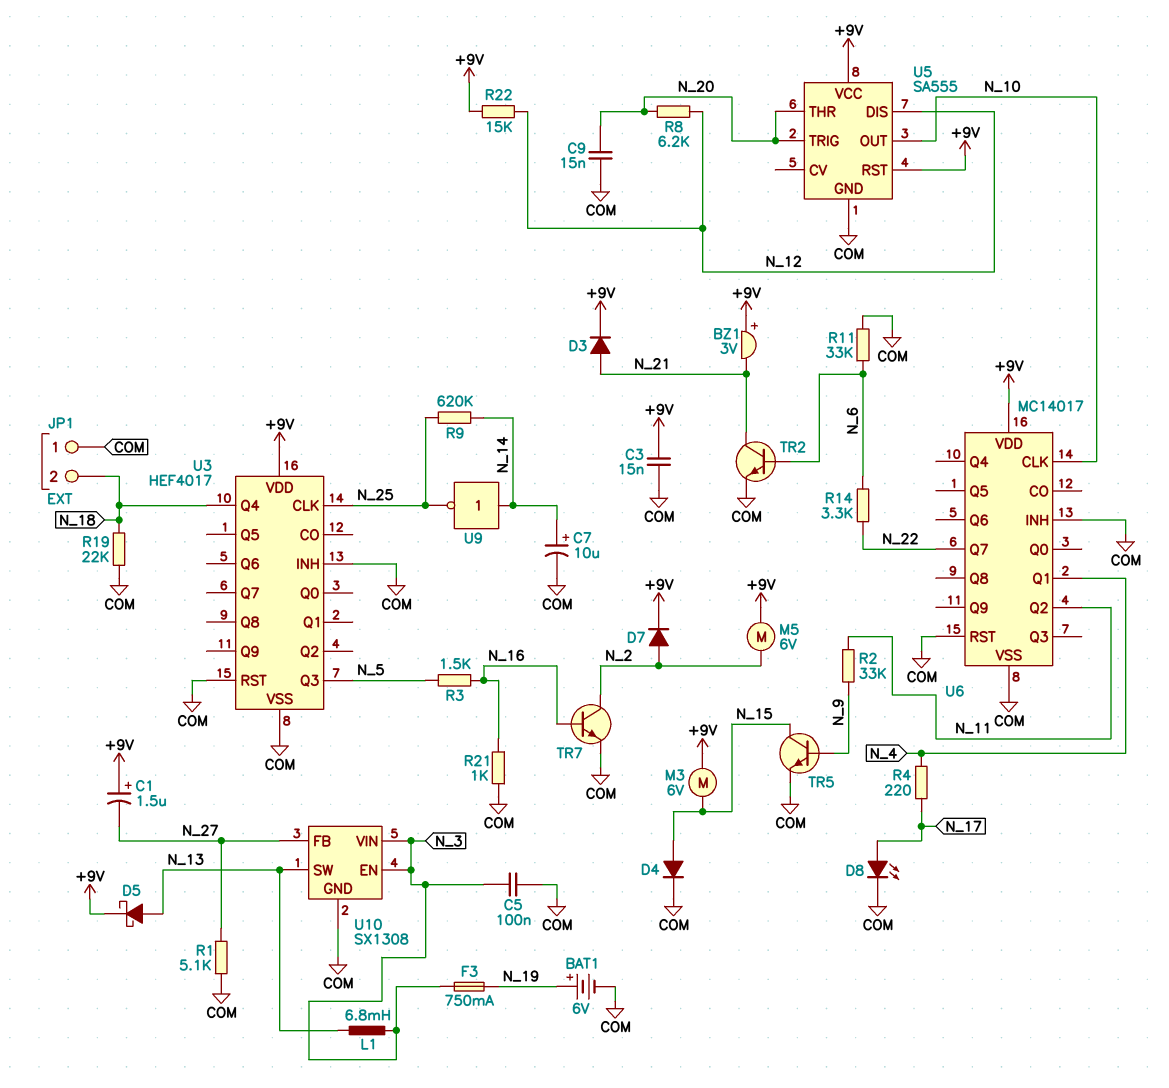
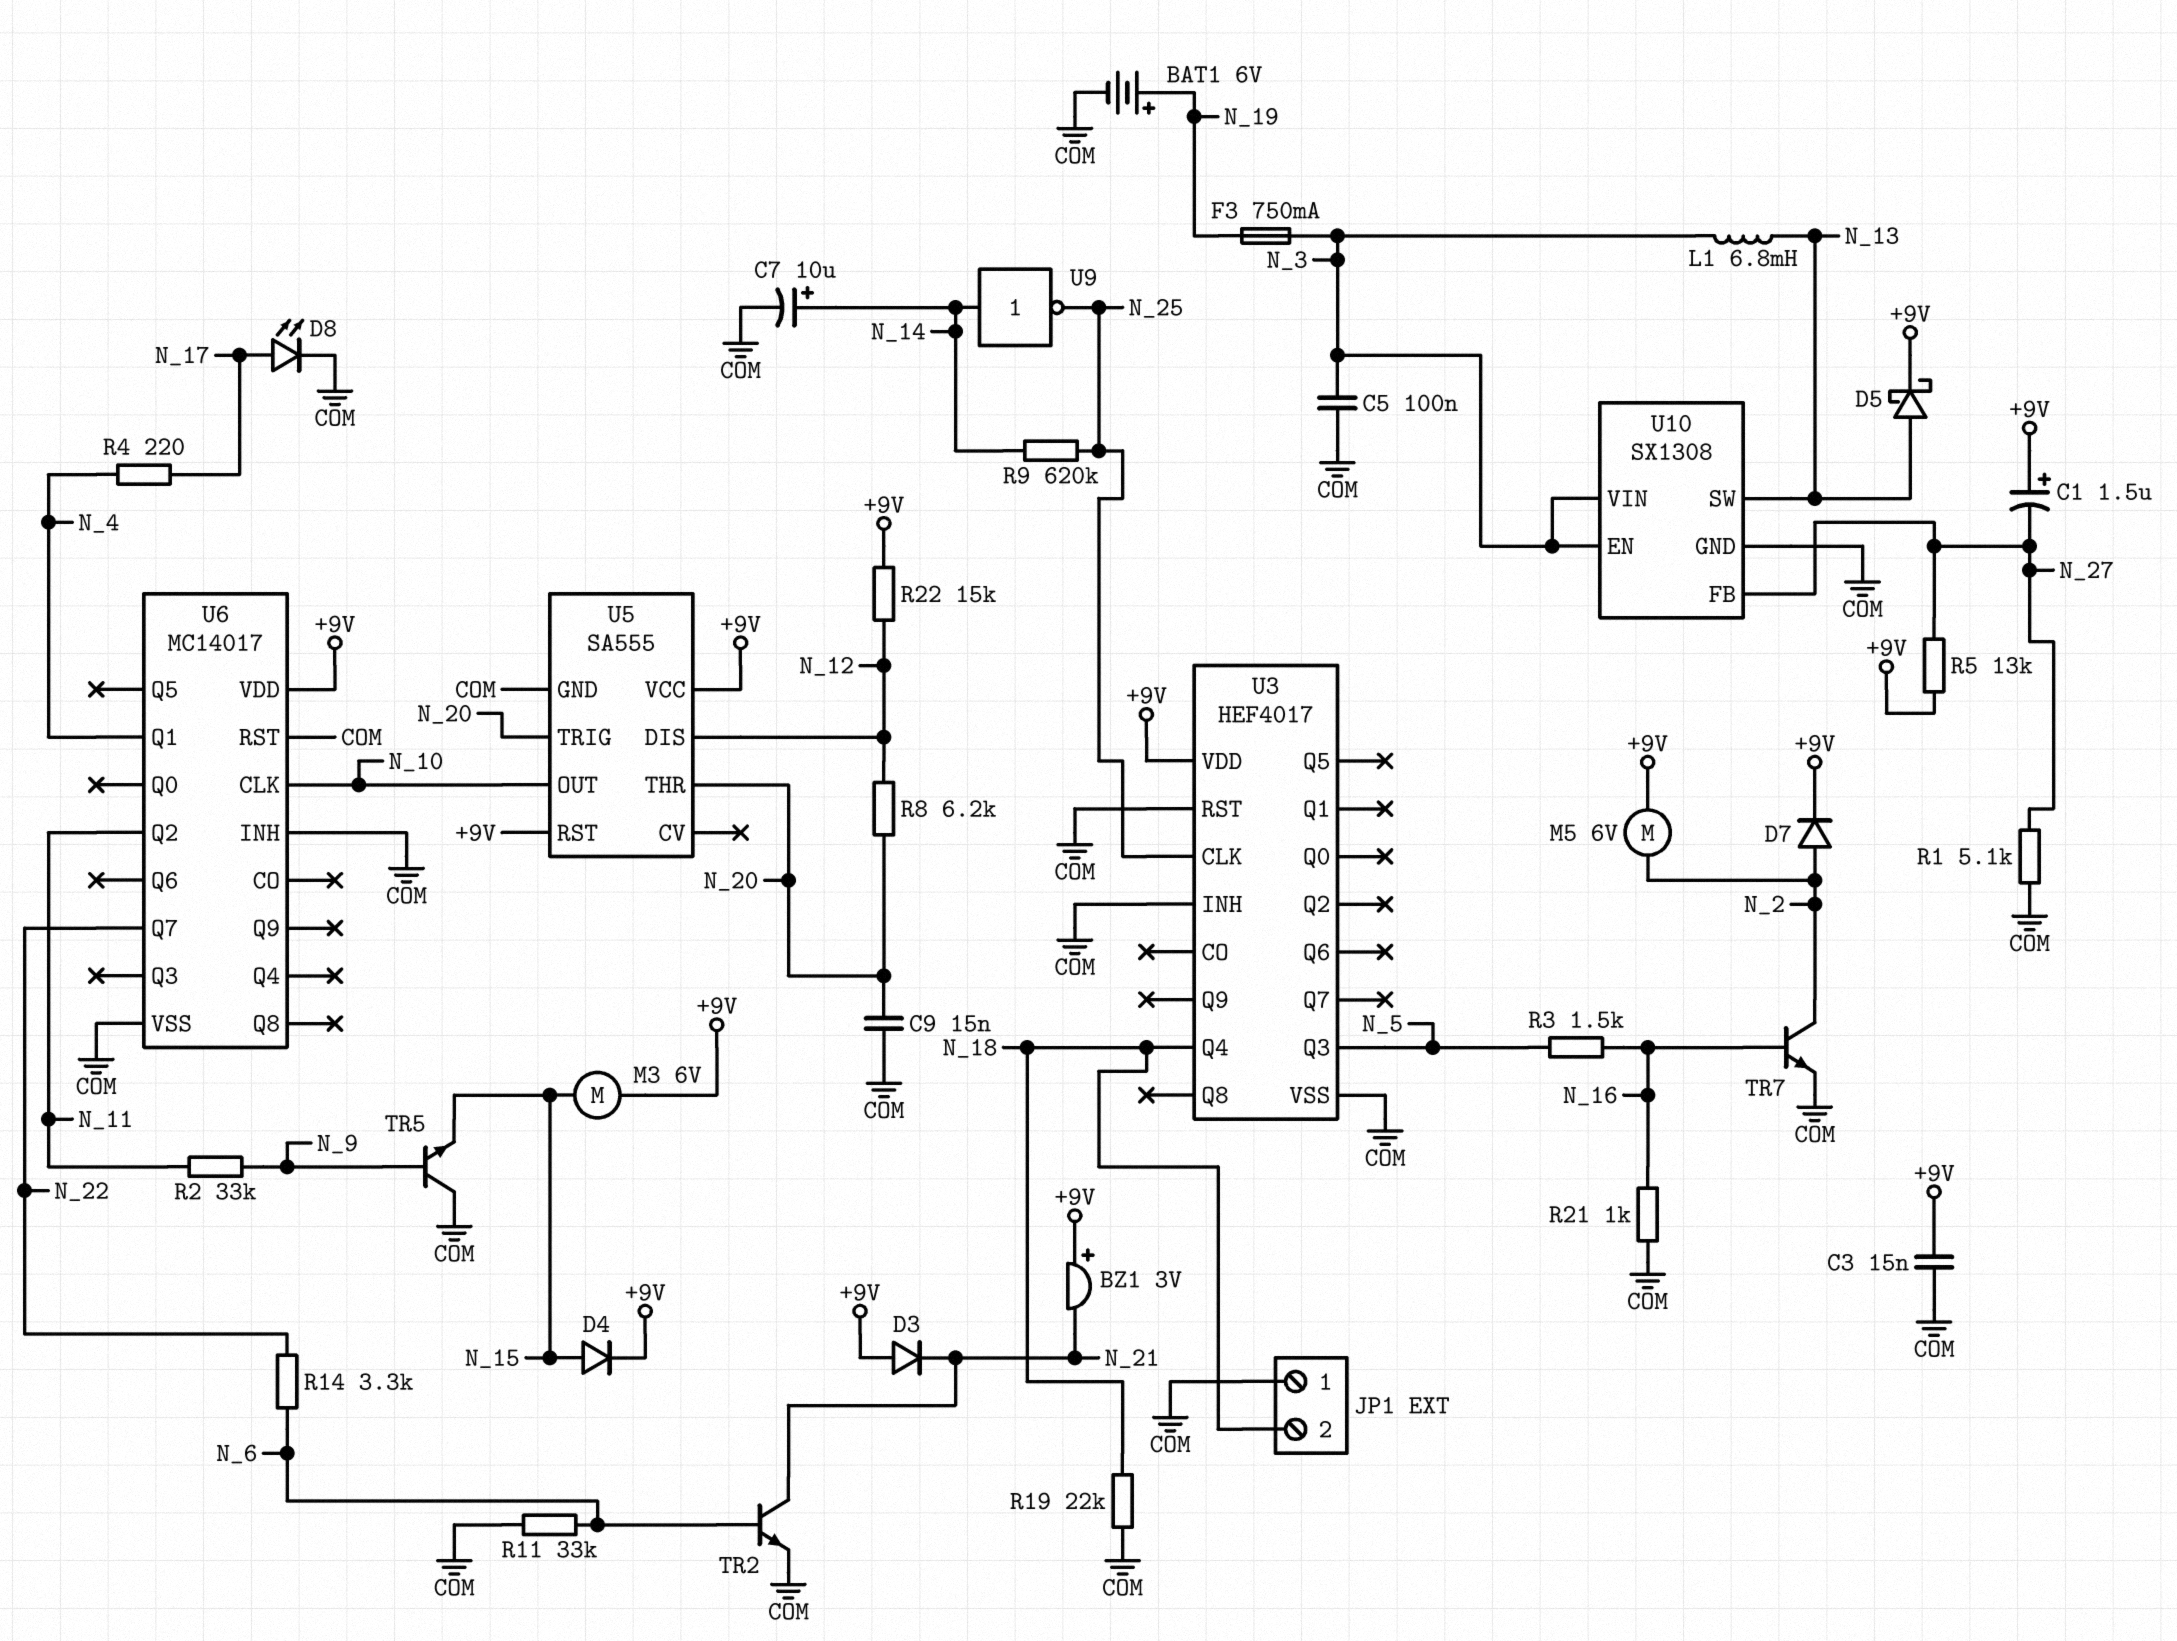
D3: diode (A N_21, K +9V) -> diode (A +9V, K N_21)
D4: diode (A N_15, K COM) -> diode (A N_15, K +9V)
R5: none -> 13k (+9V, N_27)
TR5: NPN (B N_9, C N_15, E COM) -> NPN (B N_9, C COM, E N_15)

